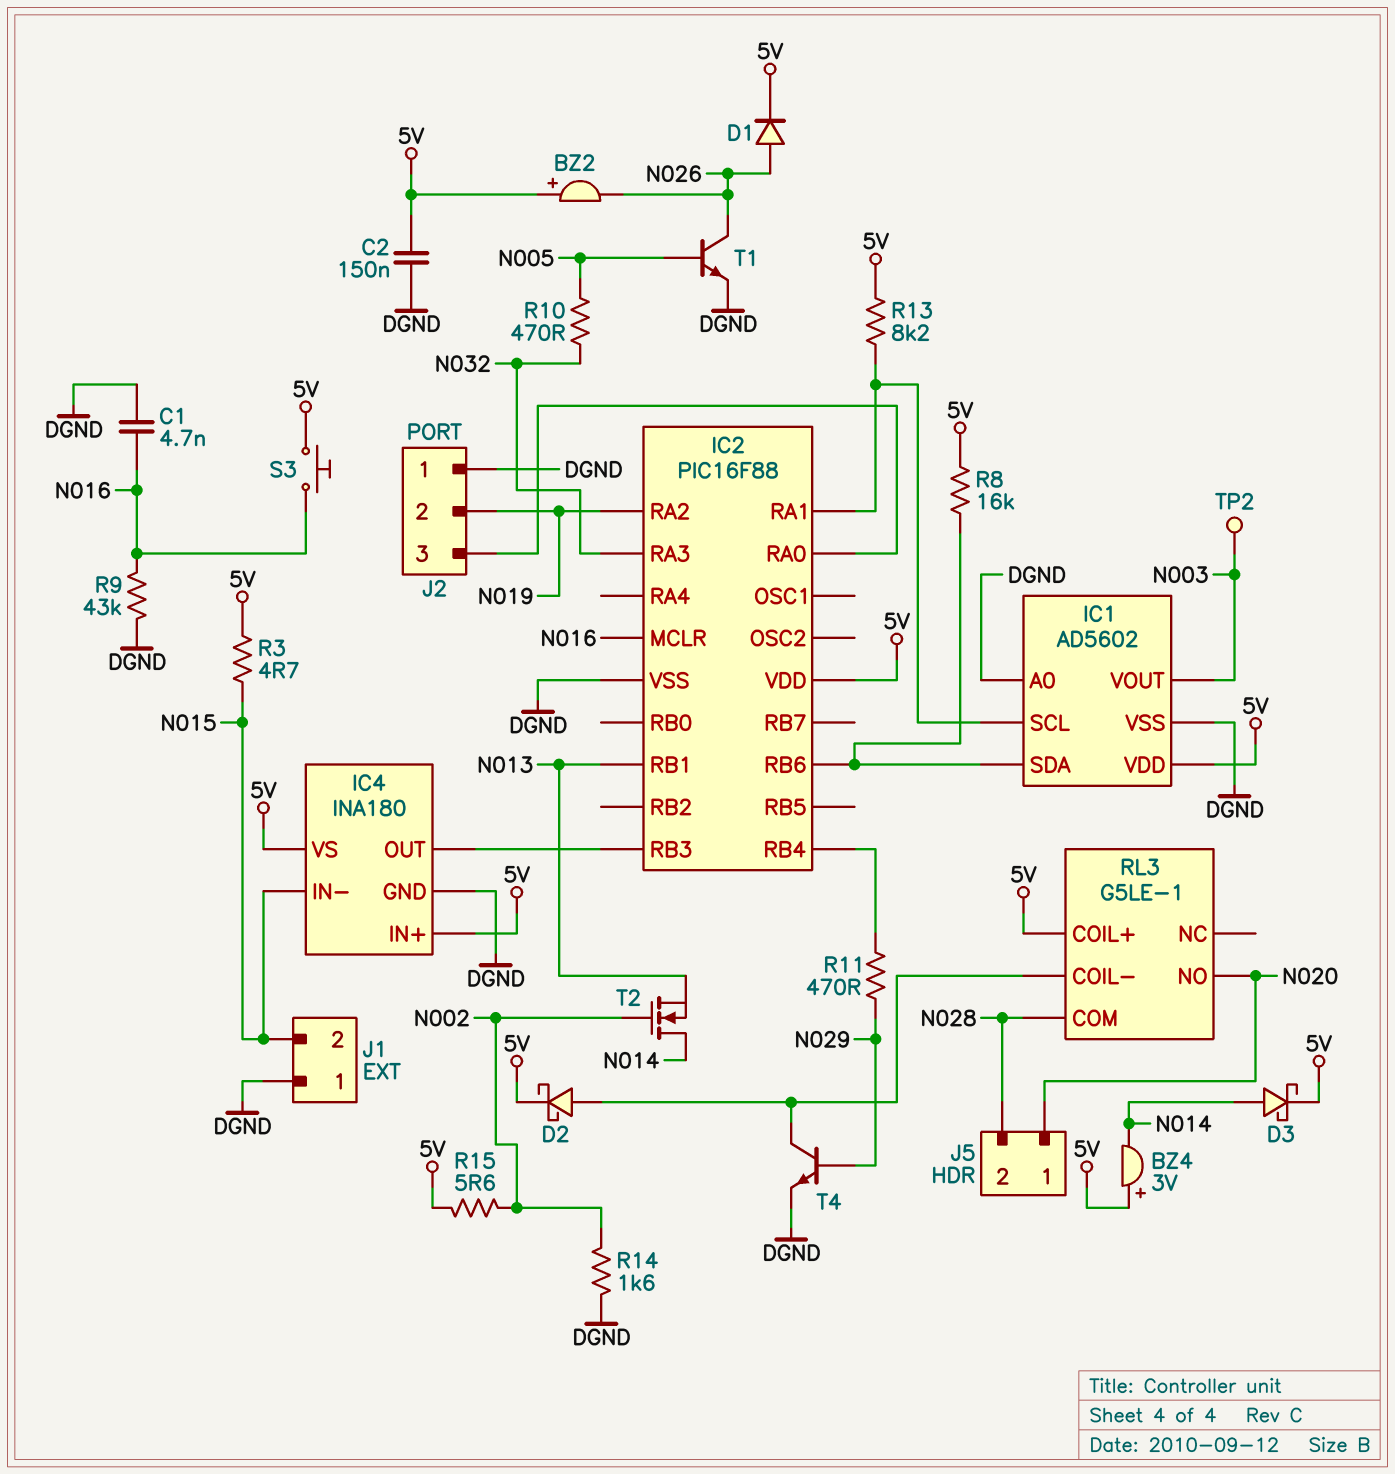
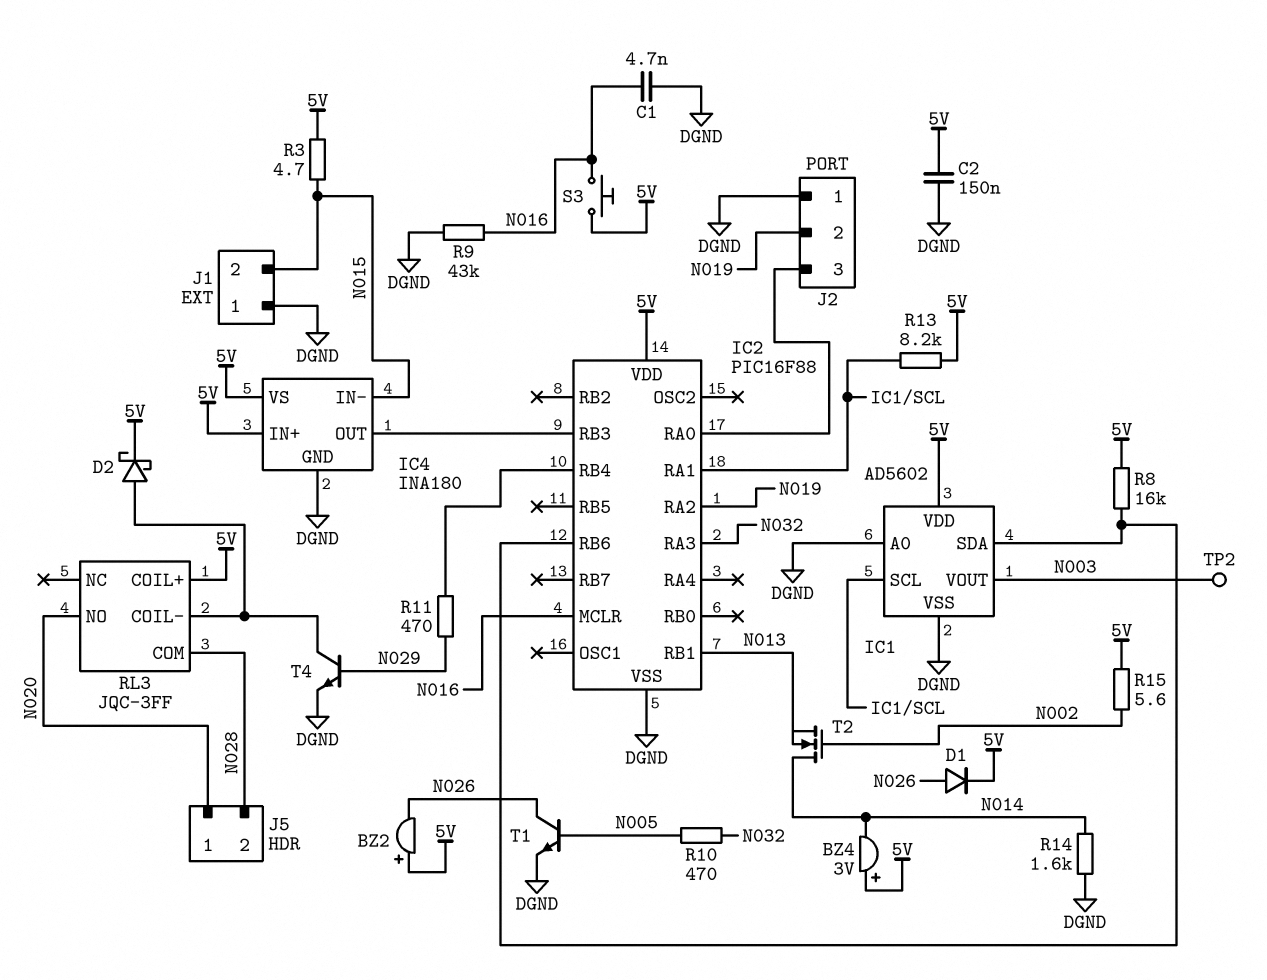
D3: schottky (A N014, K 5V) -> none
R14: 1.6k (DGND, N002) -> 1.6k (DGND, N014)
RL3: G5LE-1 -> JQC-3FF

